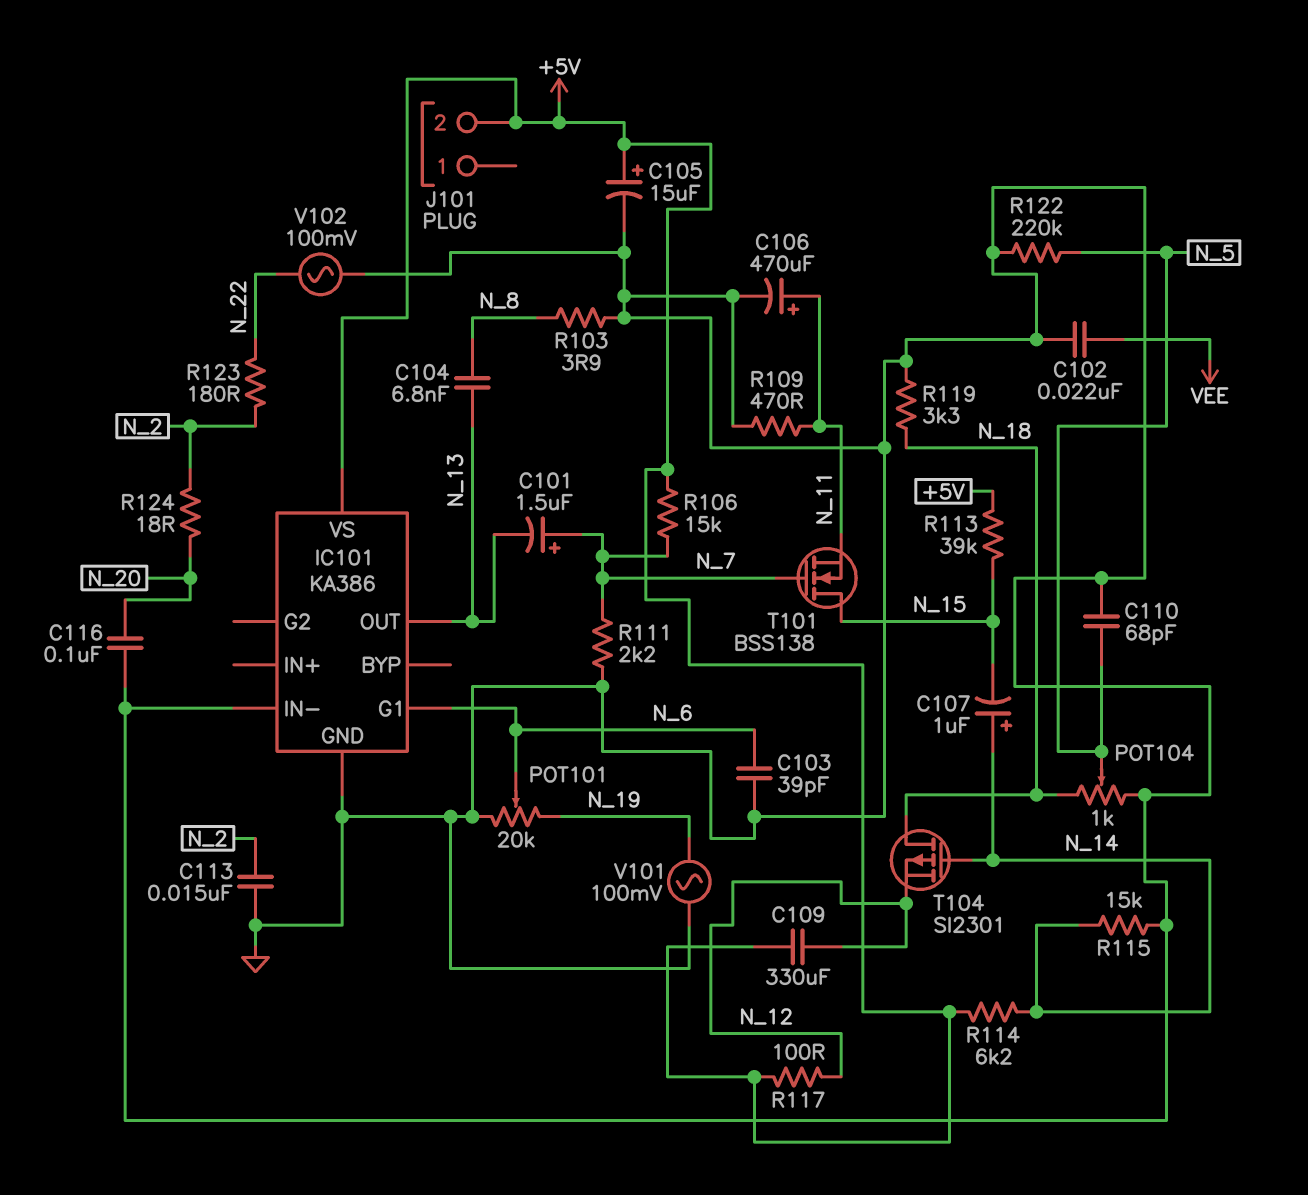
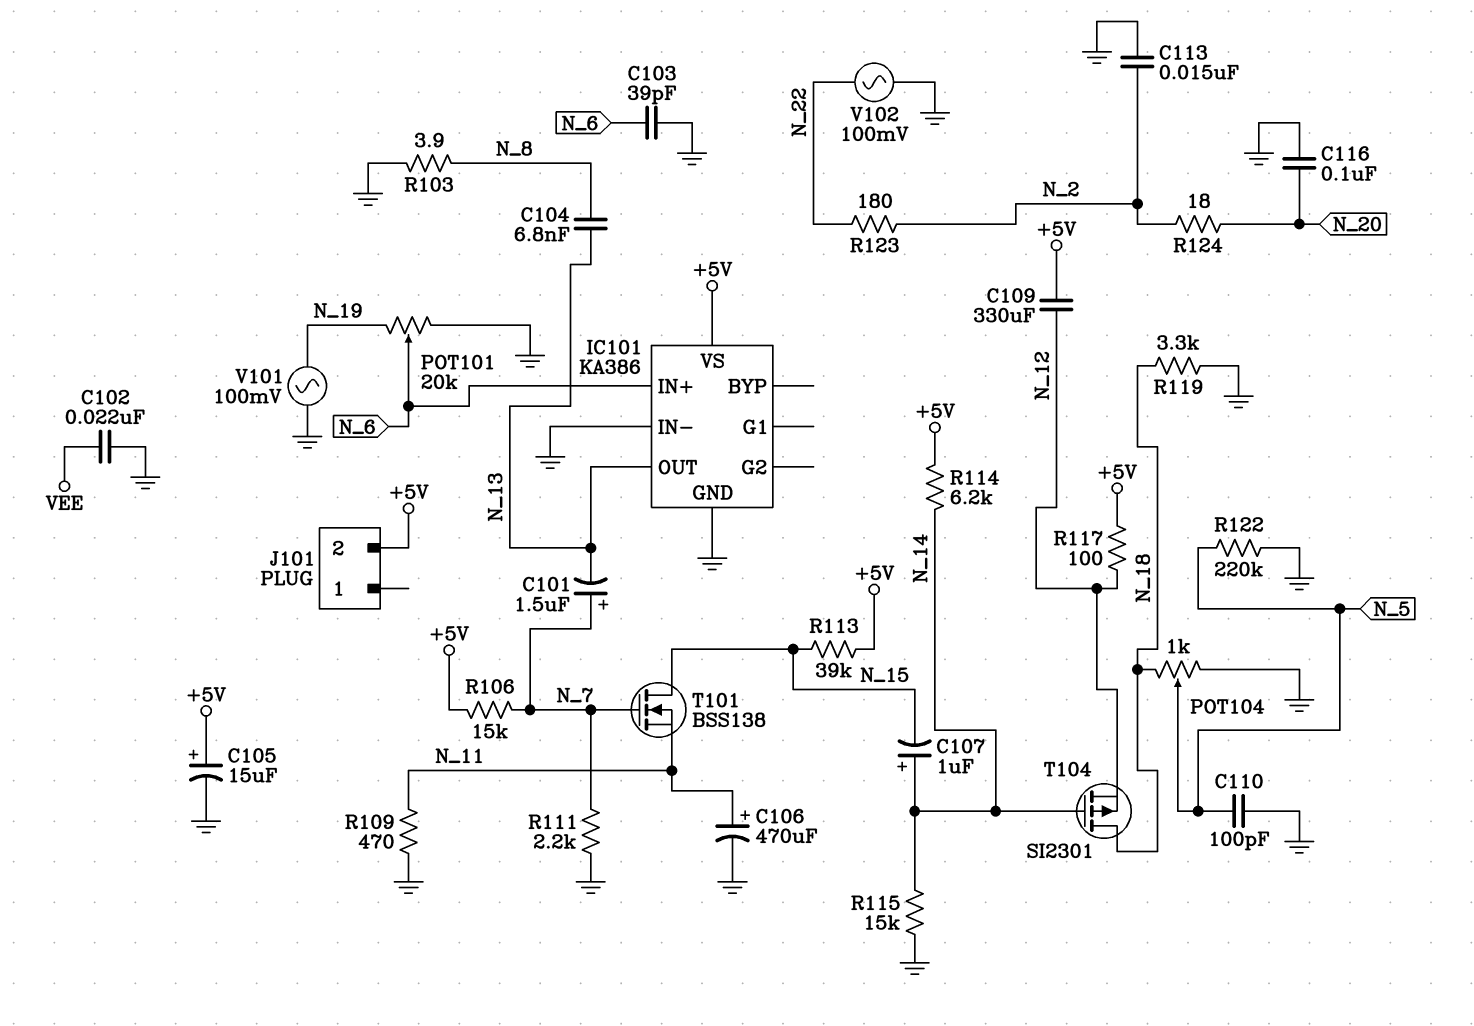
C110: 68pF (GND, N_5) -> 100pF (GND, N_5)
IC101 pin G1: N_6 -> none
IC101 pin IN+: none -> N_6

